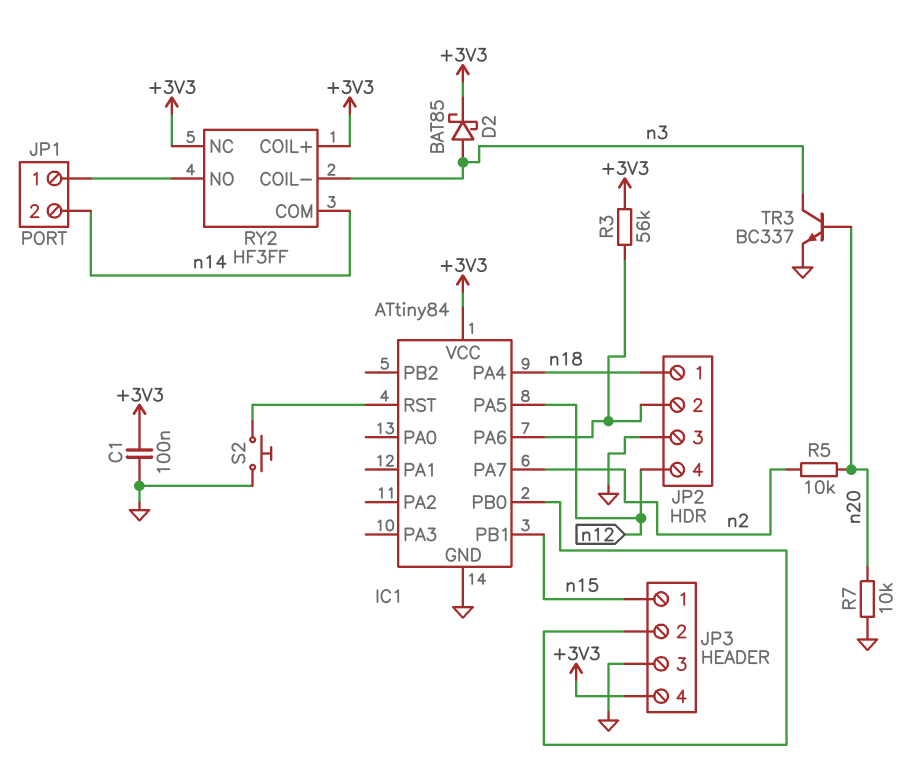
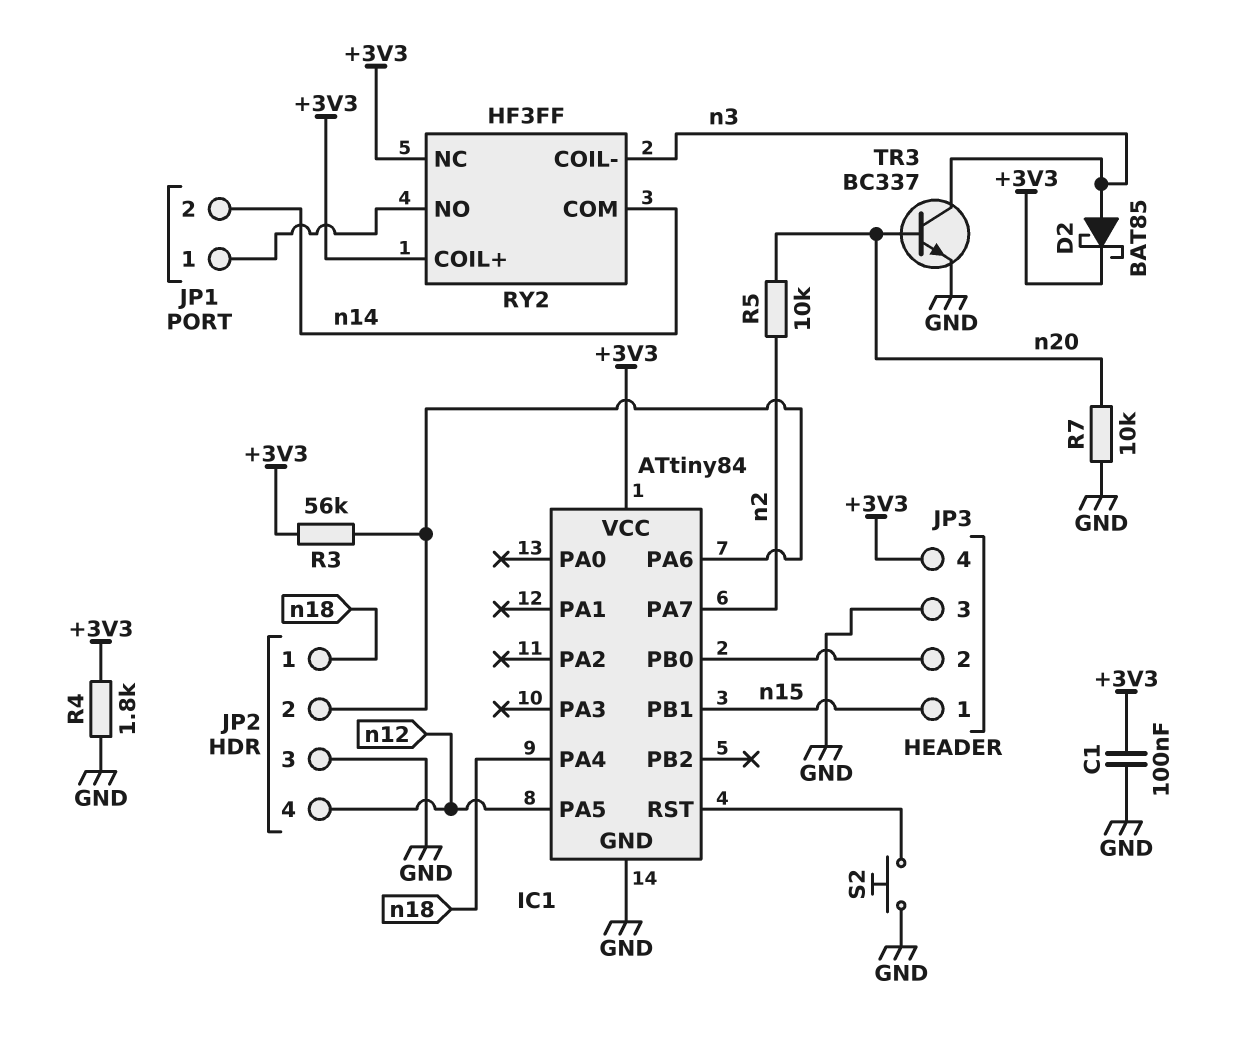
R4: none -> 1.8k (+3V3, GND)

